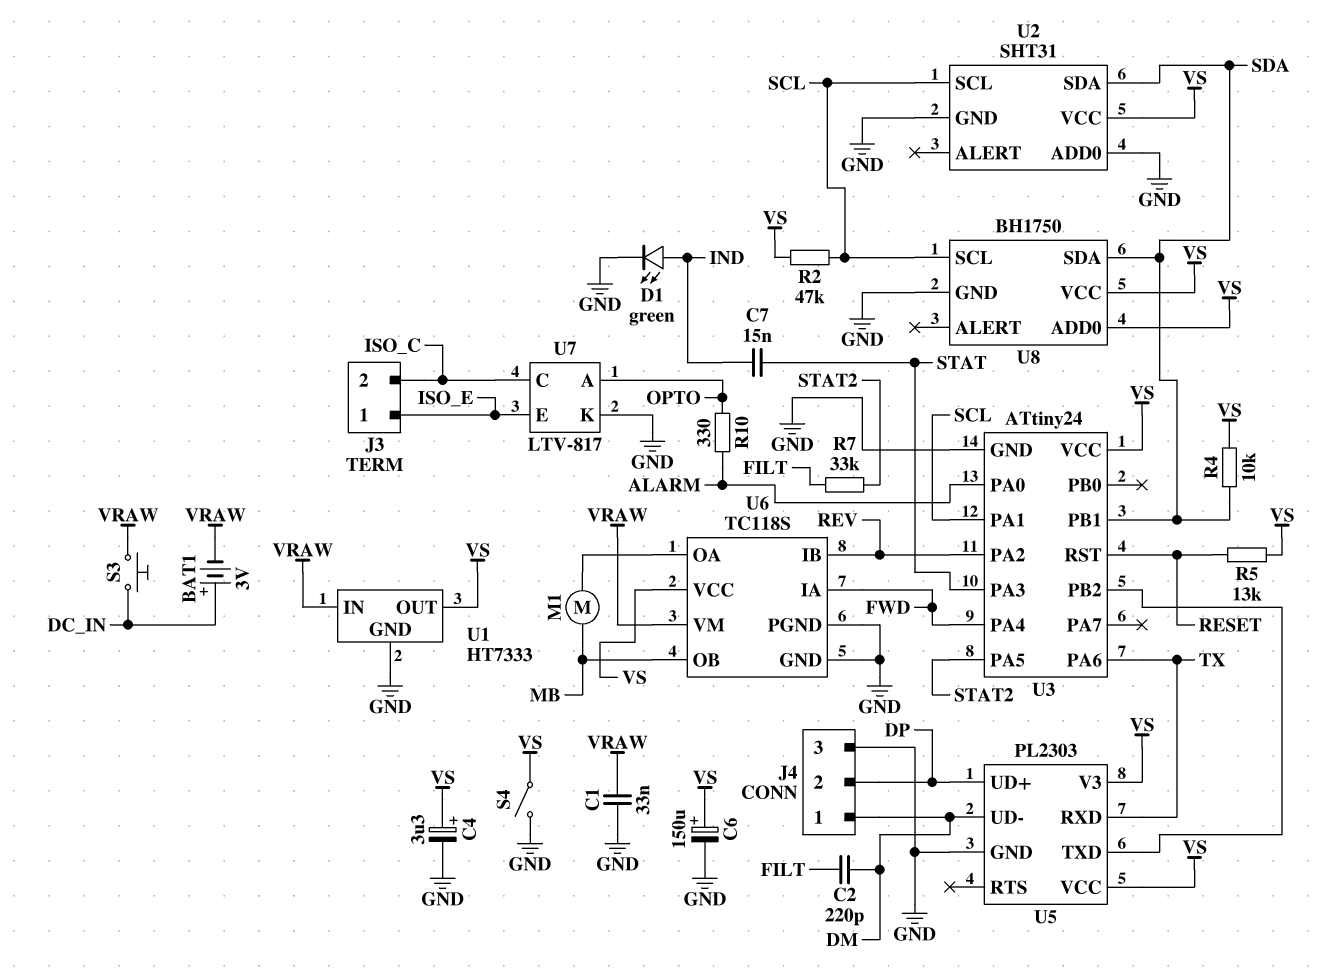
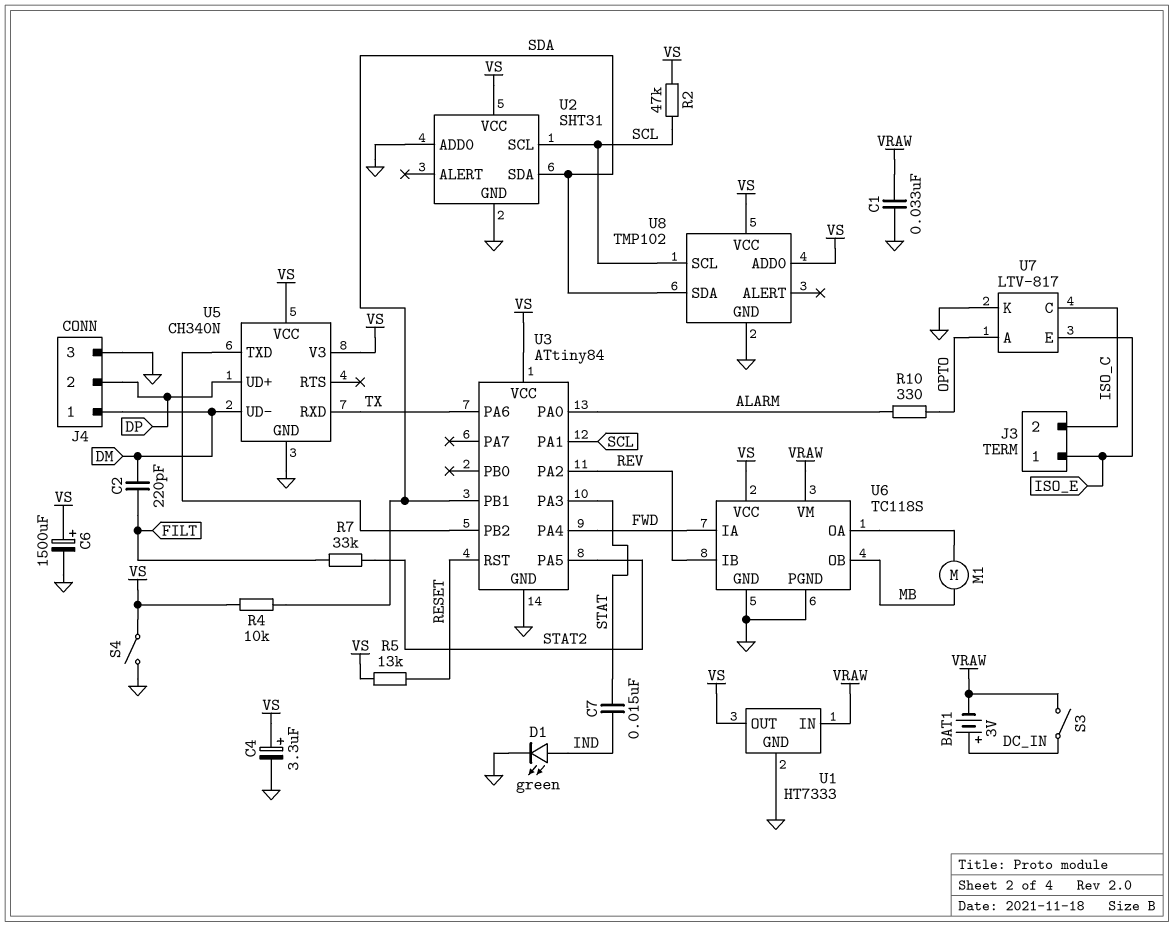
C6: 150uF (plus VS, minus GND) -> 1500uF (plus VS, minus GND)
S3: button (DC_IN, VRAW) -> switch (DC_IN, VRAW)
U3: ATtiny24 -> ATtiny84
U5: PL2303 -> CH340N
U8: BH1750 -> TMP102

